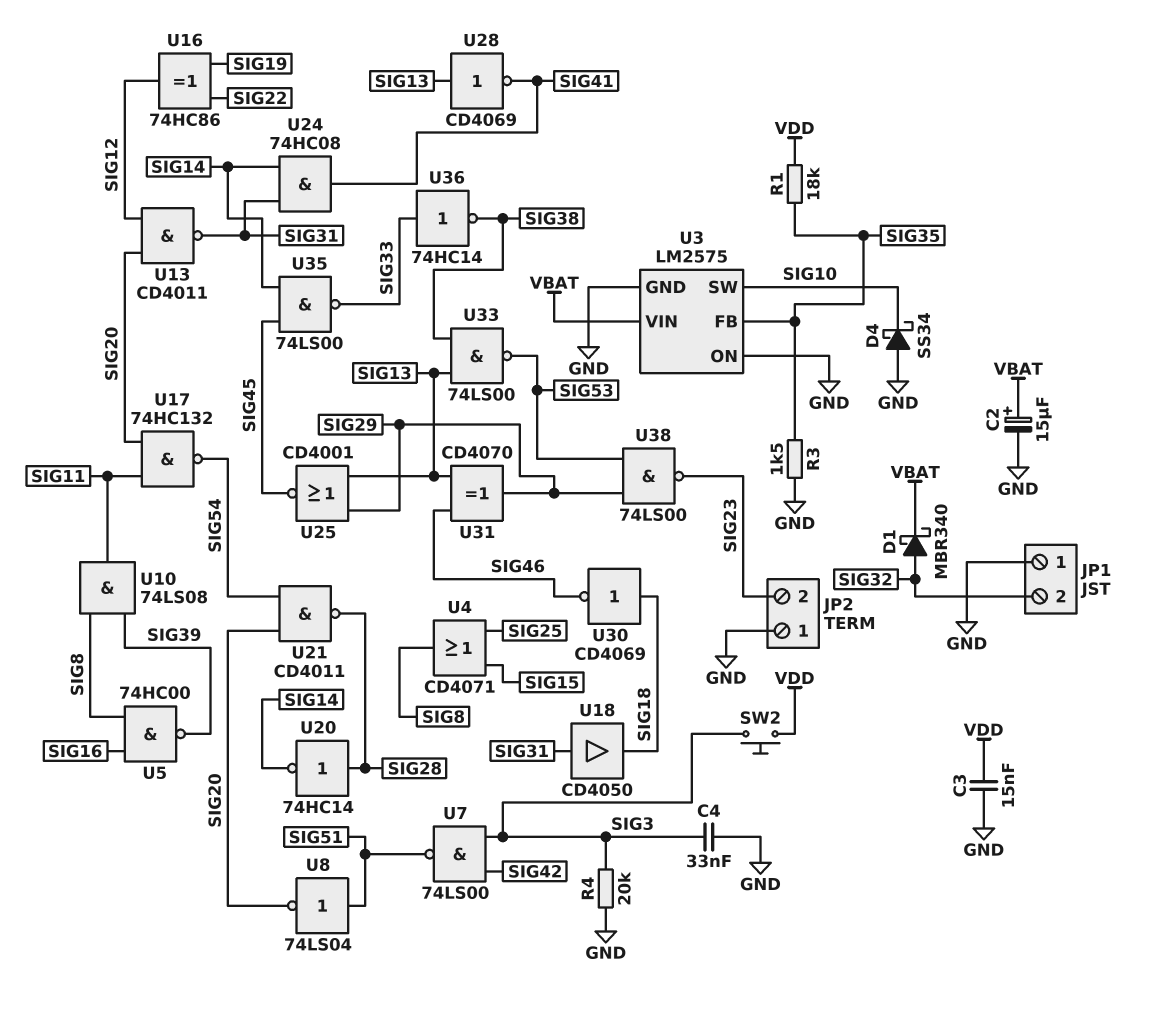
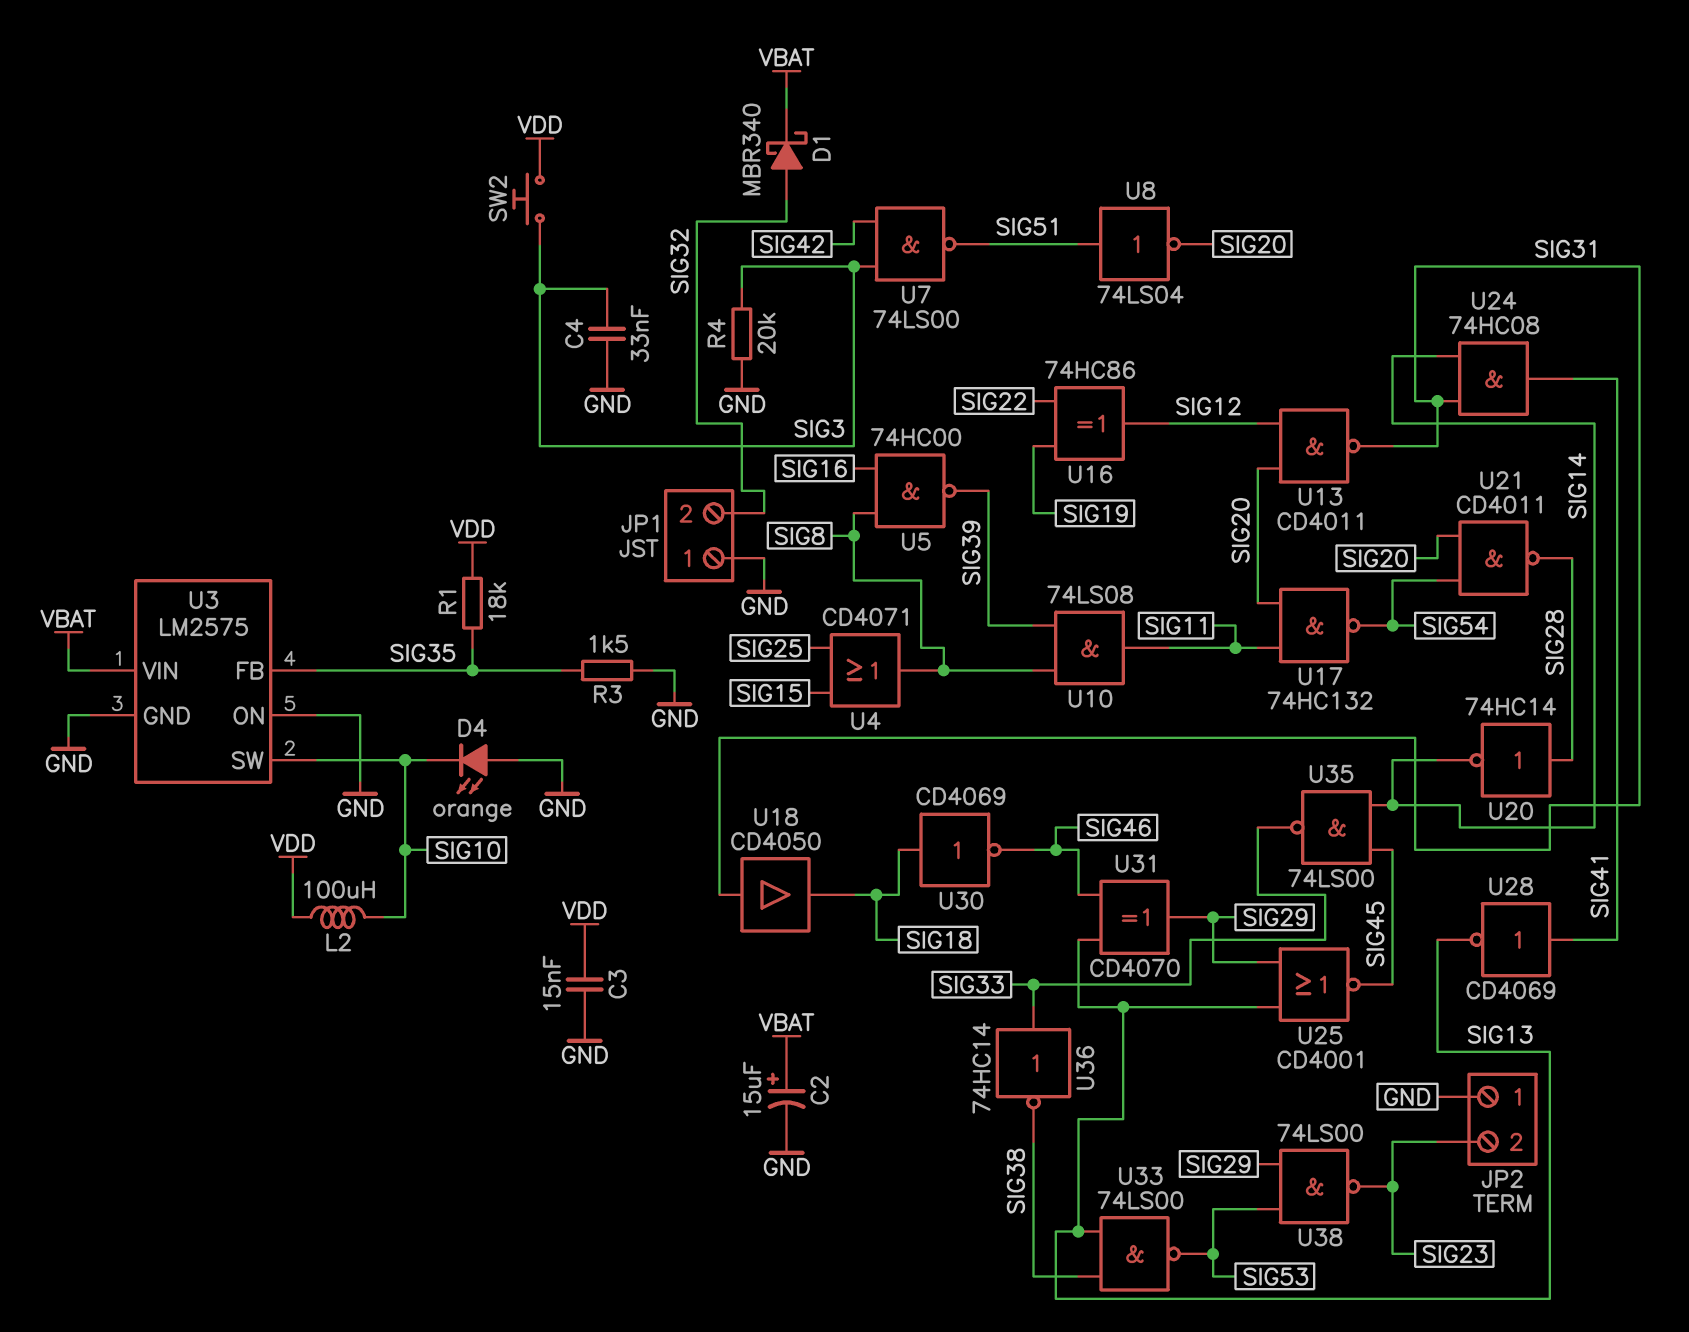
D4: schottky SS34 (A GND, K SIG10) -> LED orange (A GND, K SIG10)
L2: none -> 100uH (SIG10, VDD)
U28: NOT CD4069 (in SIG13, out SIG41) -> NOT CD4069 (in SIG41, out SIG13)

